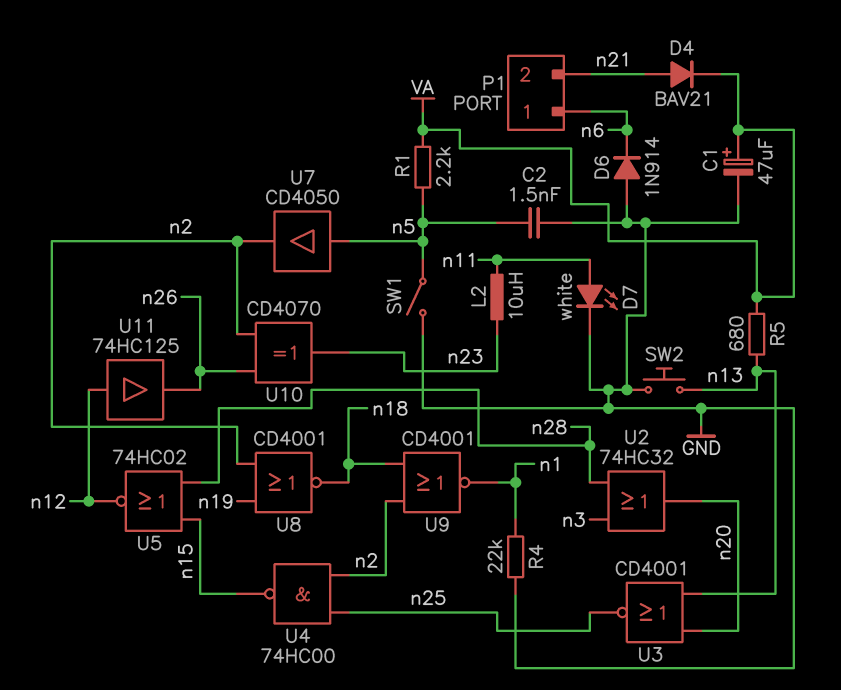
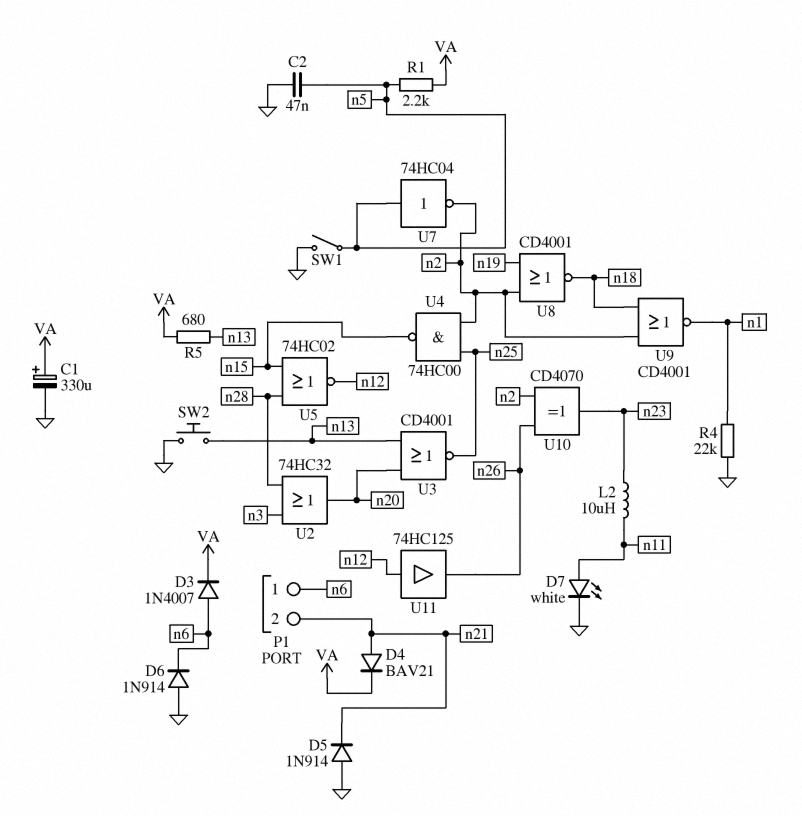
C1: 47uF (plus VA, minus GND) -> 330uF (plus VA, minus GND)
C2: 1.5nF (GND, n5) -> 47nF (GND, n5)
D3: none -> diode 1N4007 (A n6, K VA)
D5: none -> diode 1N914 (A GND, K n21)
U7: buffer CD4050 (in n5, out n2) -> NOT 74HC04 (in n5, out n2)

